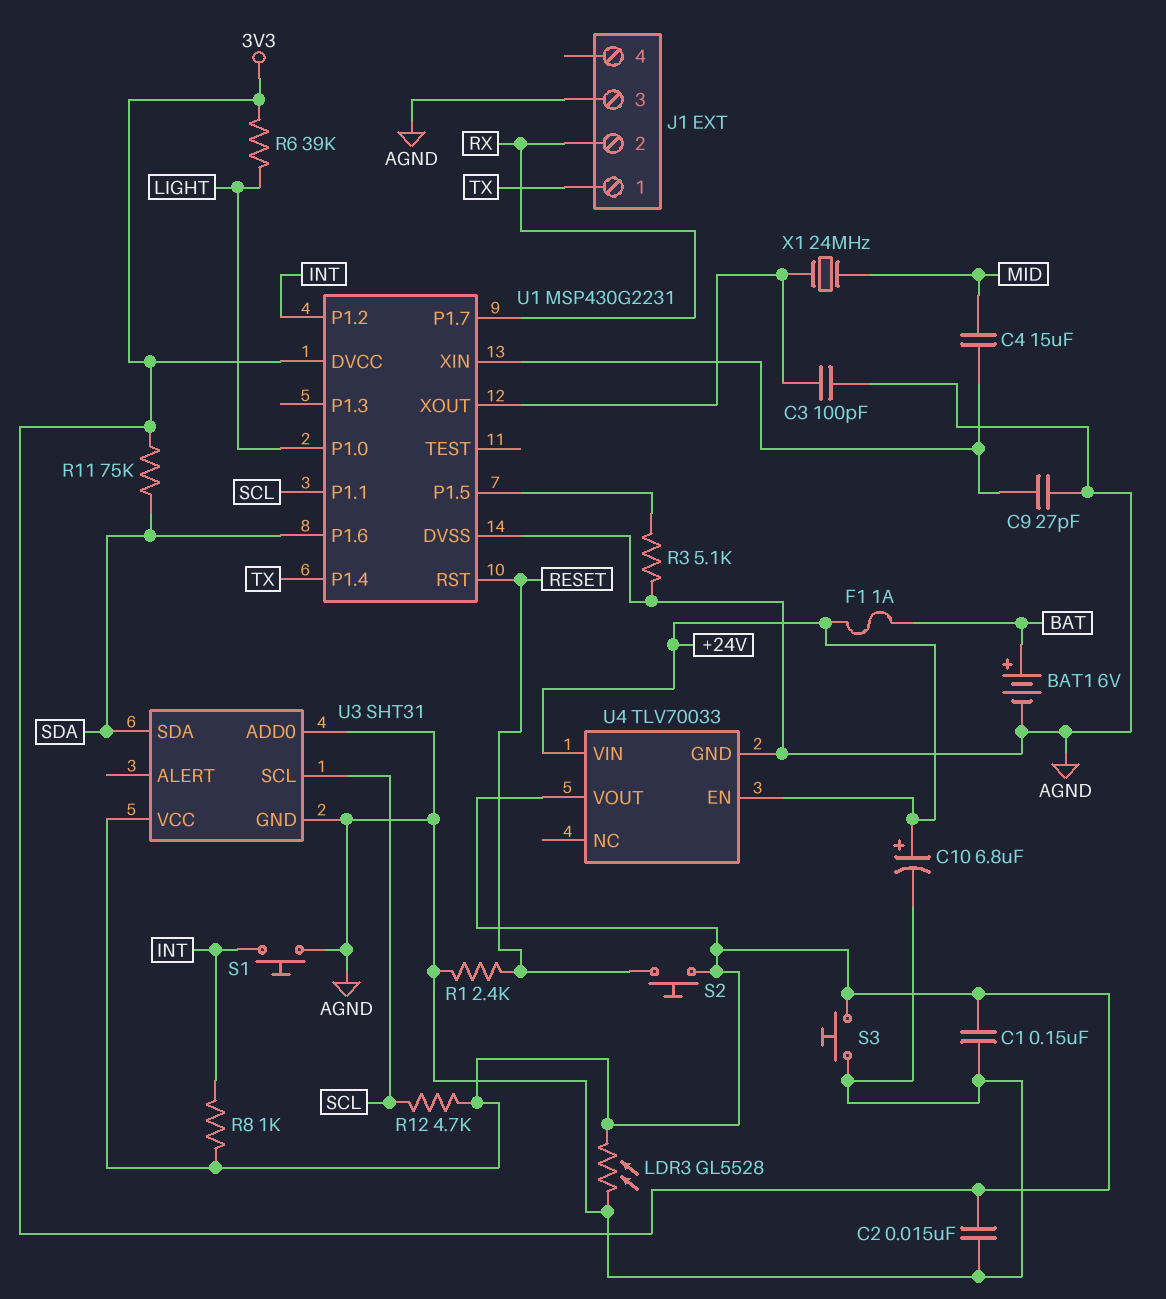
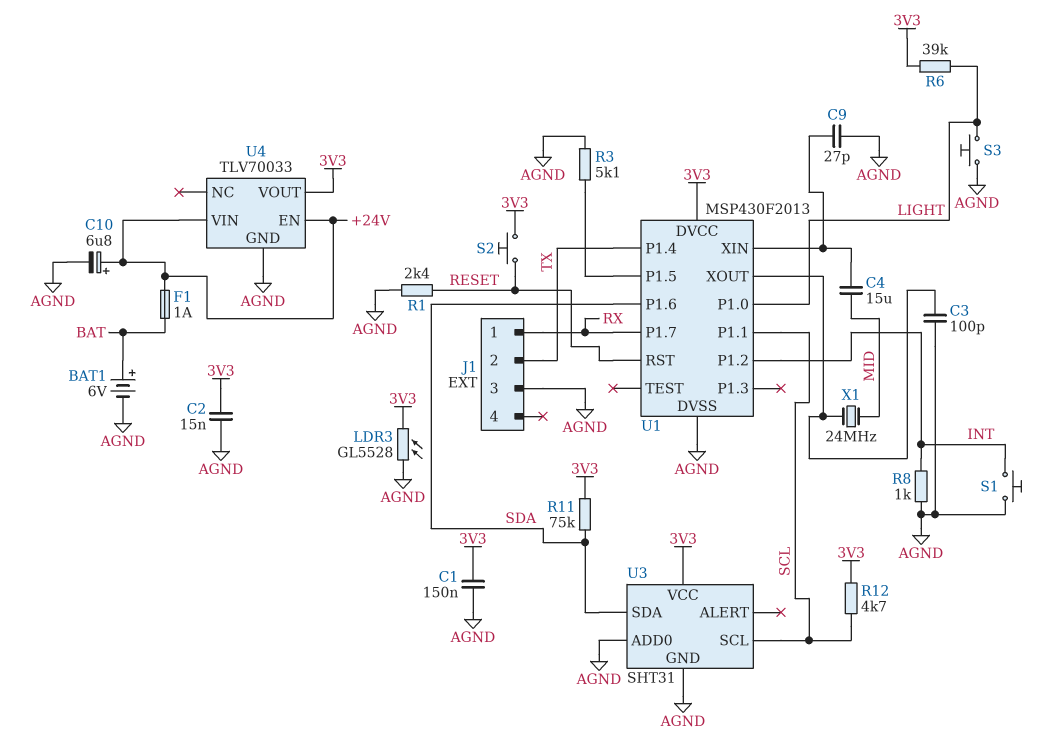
J1 pin 1: TX -> RX
J1 pin 2: RX -> TX
R8: 1k (3V3, INT) -> 1k (AGND, INT)
S3: button (3V3, AGND) -> button (AGND, LIGHT)
U1: MSP430G2231 -> MSP430F2013

